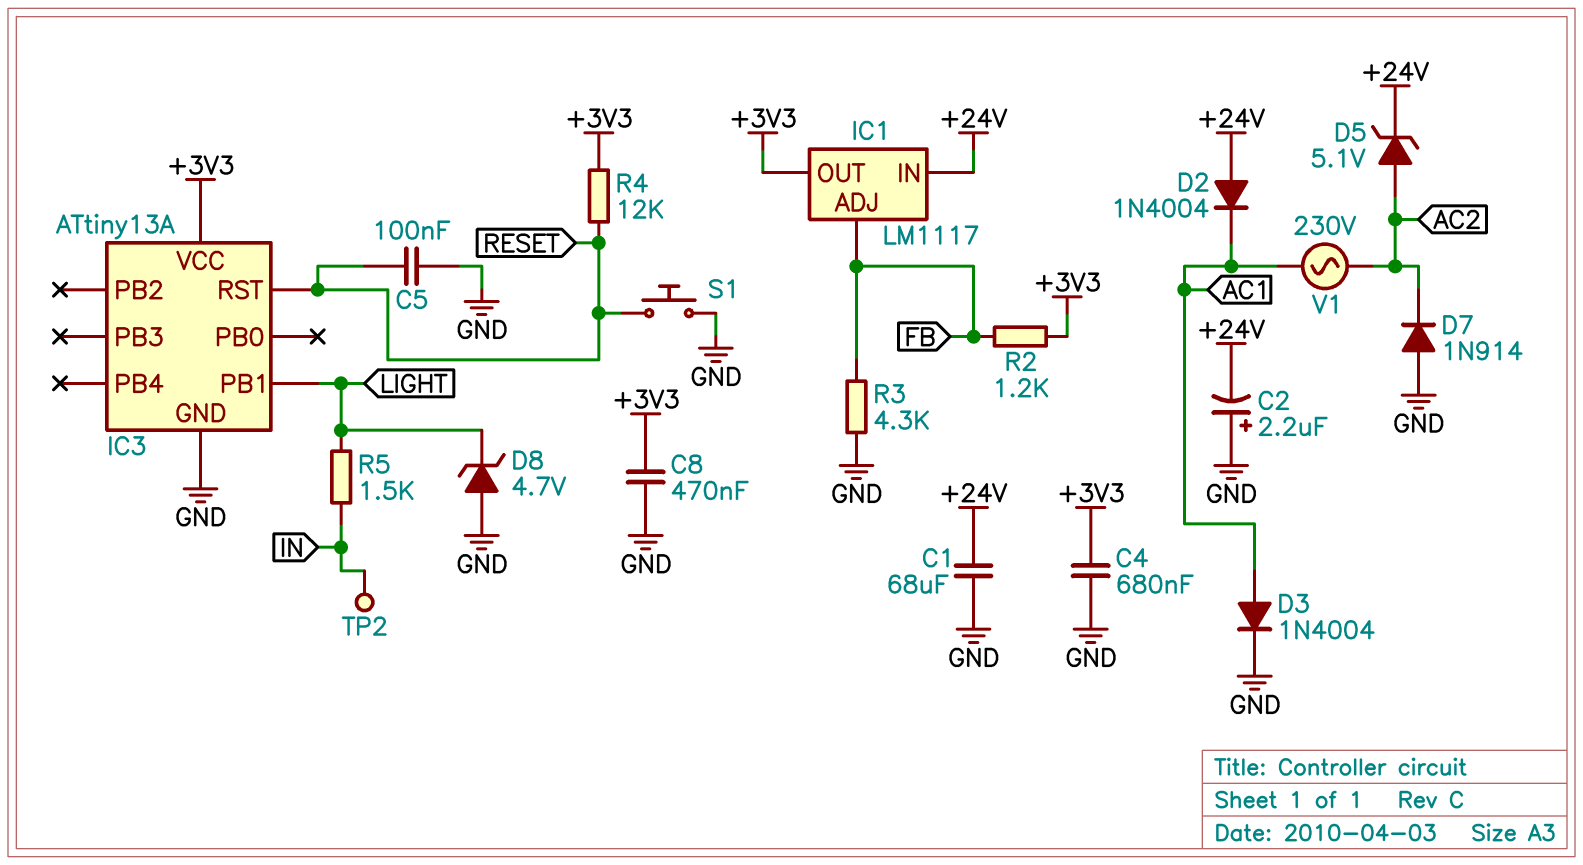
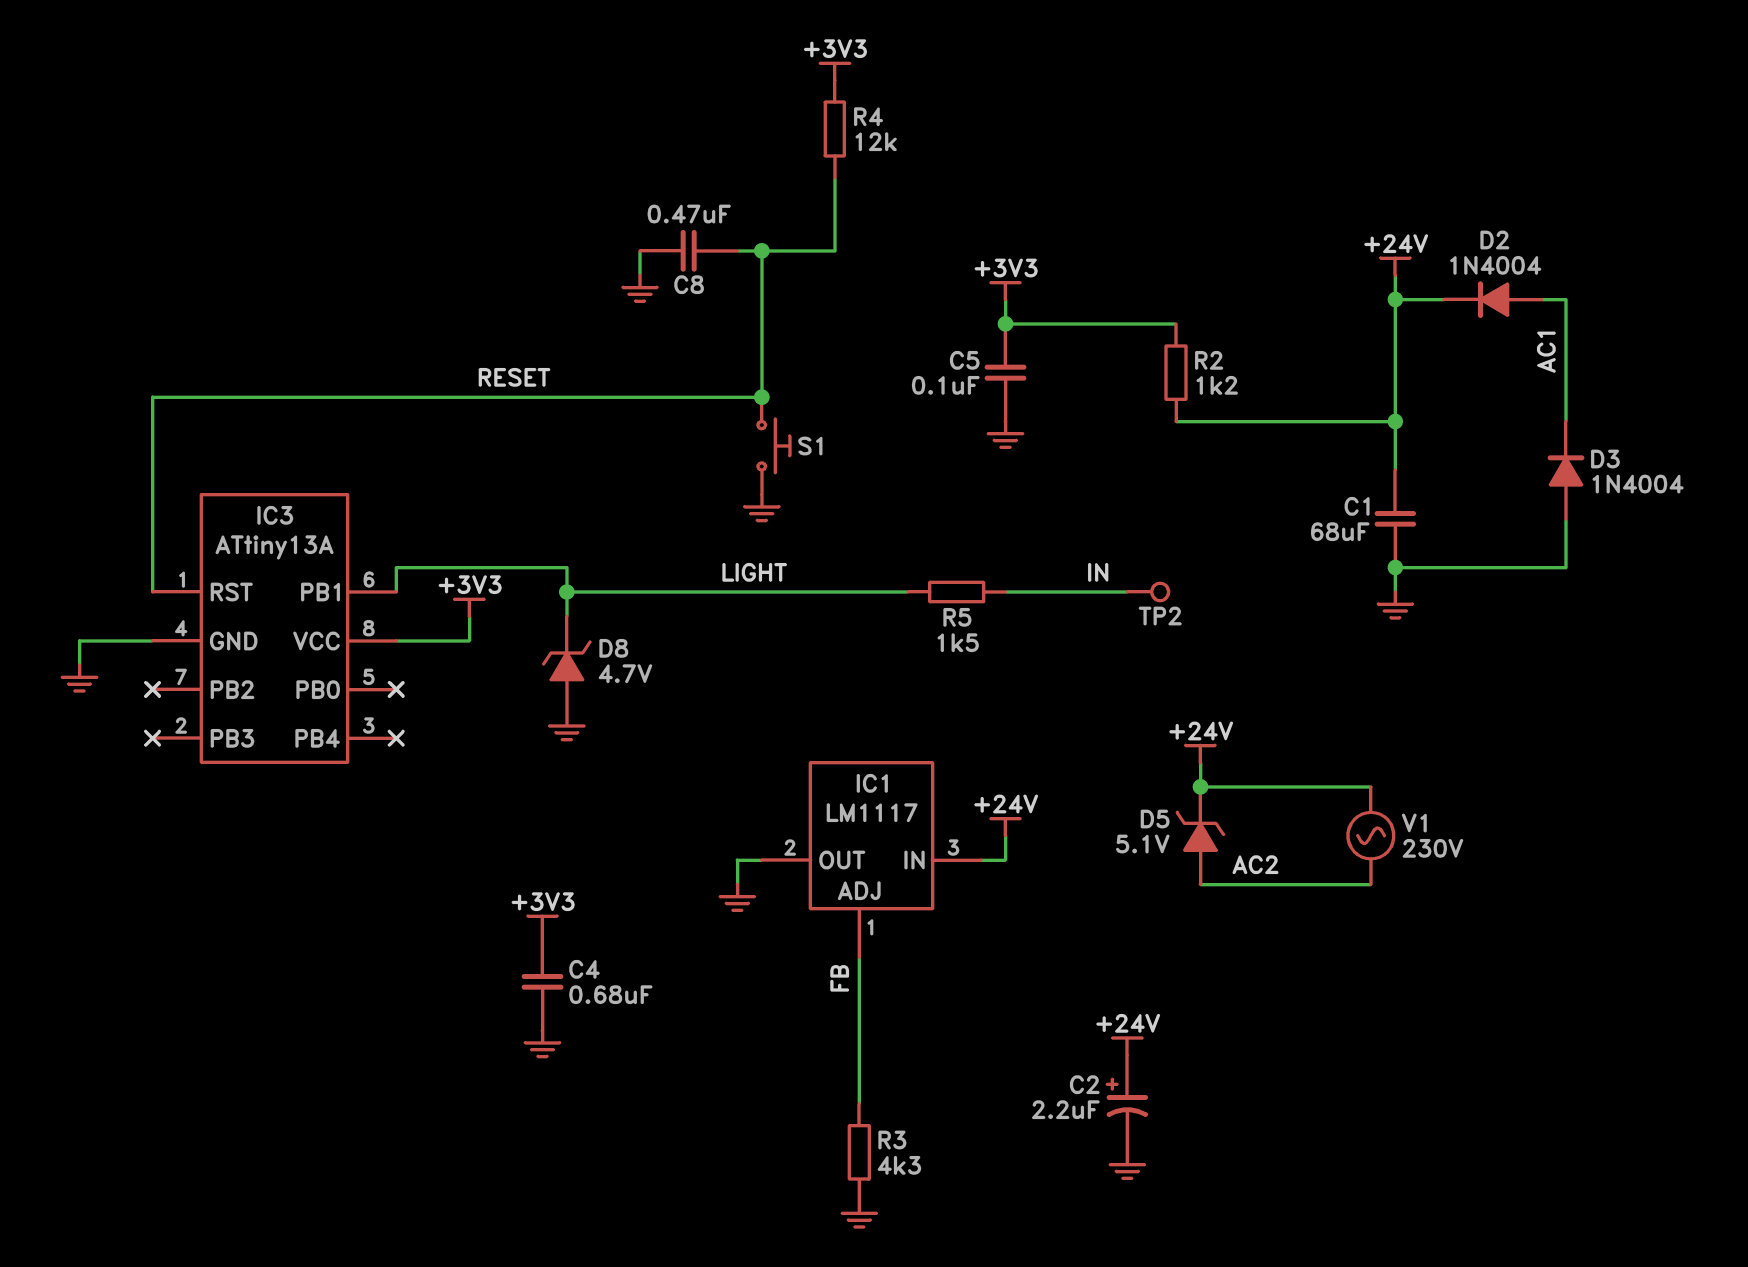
C2: 2.2uF (plus GND, minus +24V) -> 2.2uF (plus +24V, minus GND)
C5: 100nF (GND, RESET) -> 100nF (+3V3, GND)
C8: 470nF (+3V3, GND) -> 470nF (GND, RESET)
D2: diode 1N4004 (A +24V, K AC1) -> diode 1N4004 (A AC1, K +24V)
D3: diode 1N4004 (A AC1, K GND) -> diode 1N4004 (A GND, K AC1)
D7: diode 1N914 (A GND, K AC2) -> none
IC1 pin OUT: +3V3 -> GND
R2: 1.2k (+3V3, FB) -> 1.2k (+3V3, +24V)
V1: AC 230V (AC1, AC2) -> AC 230V (+24V, AC2)

